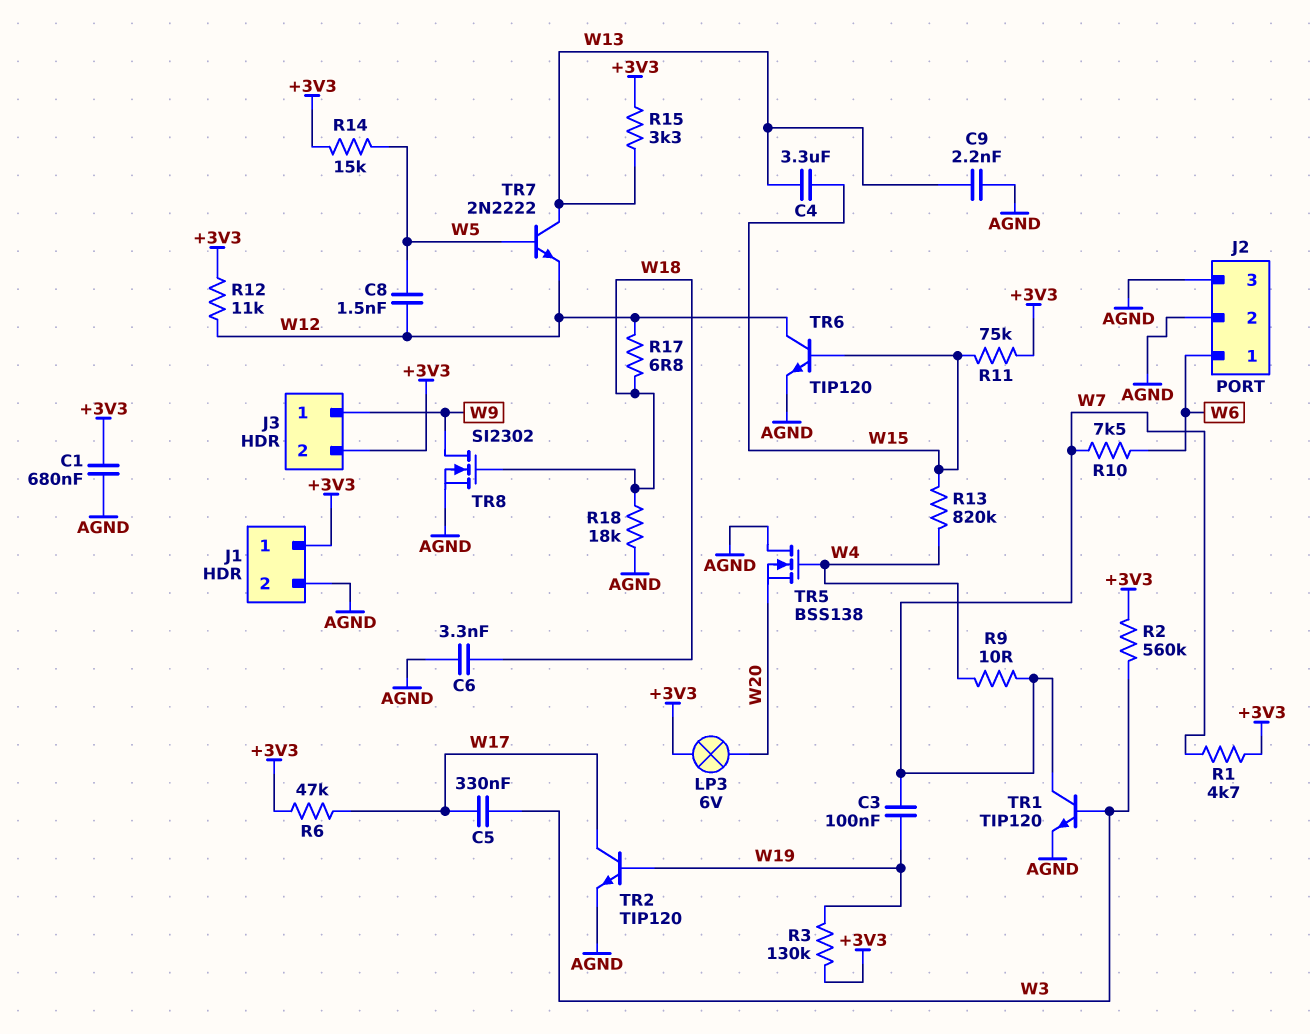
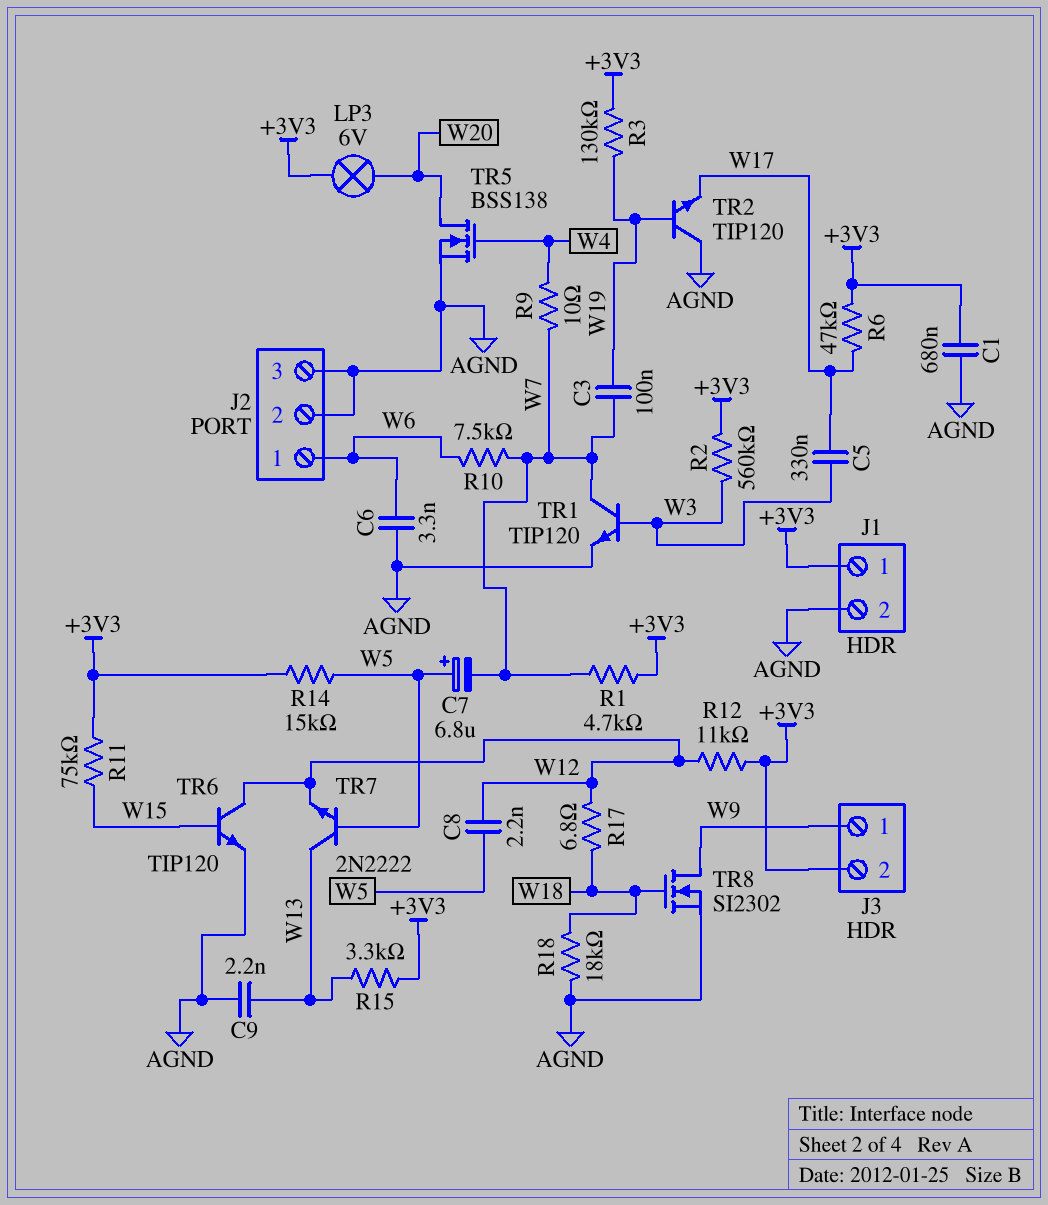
C4: 3.3uF (W13, W15) -> none
C6: 3.3nF (AGND, W18) -> 3.3nF (AGND, W6)
C7: none -> 6.8uF (plus W5, minus W7)
C8: 1.5nF (W5, W12) -> 2.2nF (W5, W12)
R13: 820k (W4, W15) -> none
TR2: NPN TIP120 (B W19, C W17, E AGND) -> NPN TIP120 (B W19, C AGND, E W17)
TR5: NMOS BSS138 (G W4, D AGND, S W20) -> NMOS BSS138 (G W4, D W20, S AGND)

